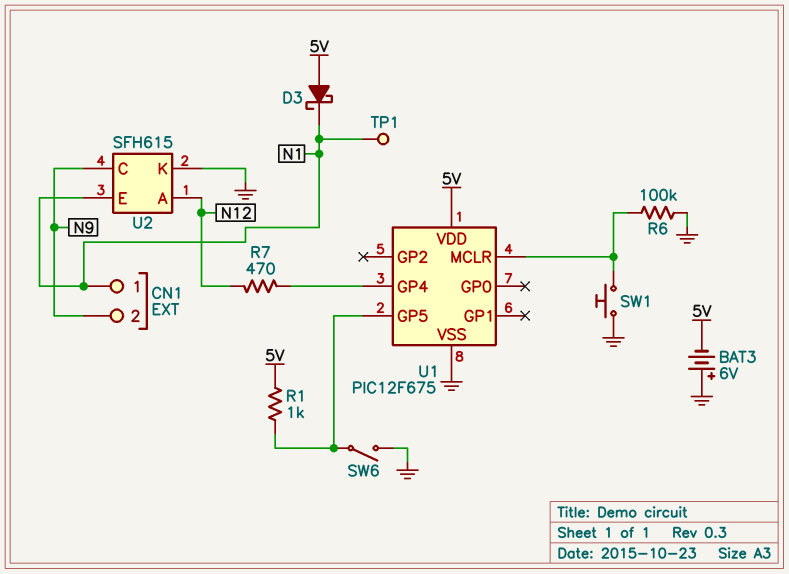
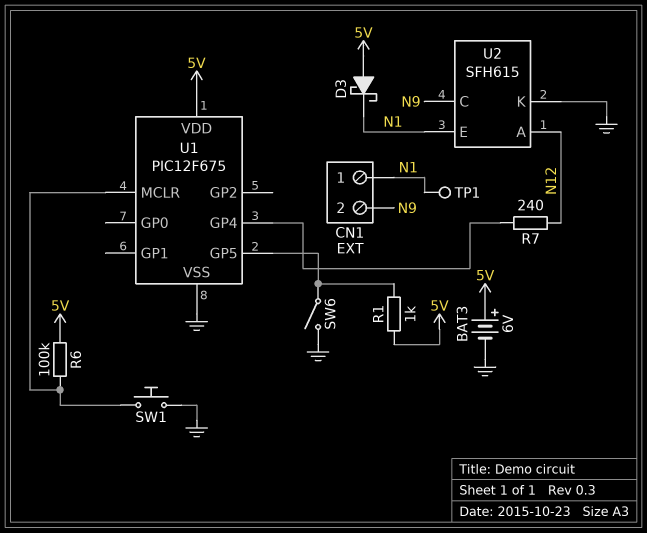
BAT3: 6V (plus GND, minus 5V) -> 6V (plus 5V, minus GND)
R6: 100k (GND, U1/MCLR) -> 100k (5V, U1/MCLR)
R7: 470 (N12, U1/GP4) -> 240 (N12, U1/GP4)

